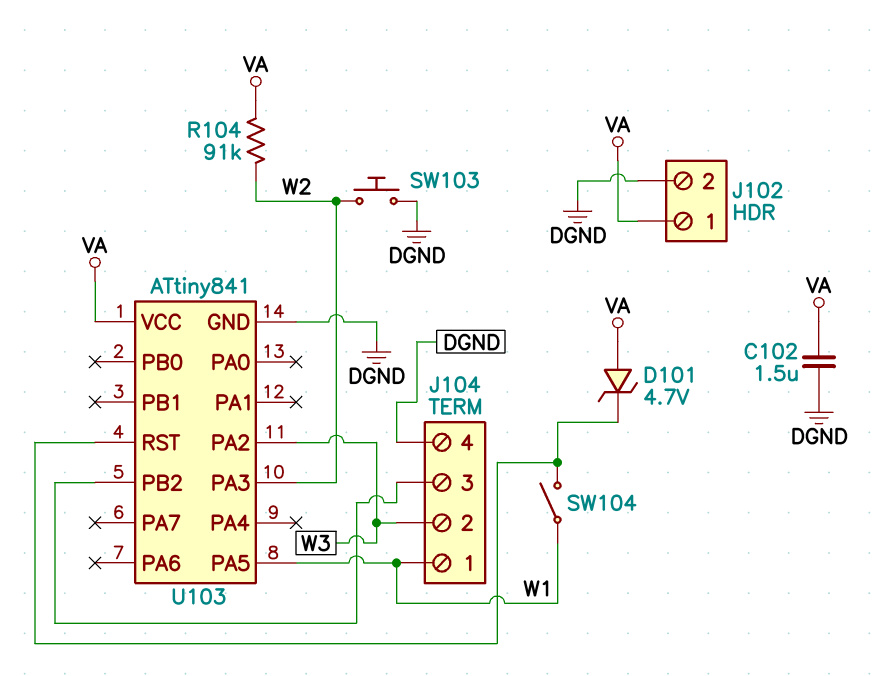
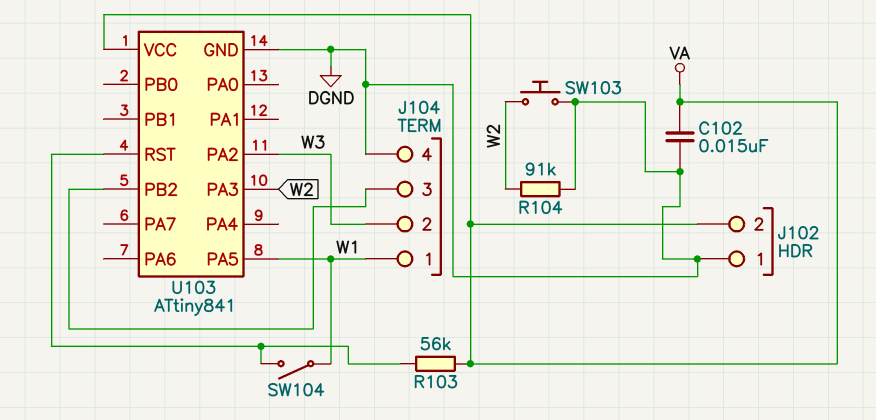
C102: 1.5uF (DGND, VA) -> 15nF (DGND, VA)
D101: zener 4.7V (A VA, K U103/RST) -> none
J102 pin 1: VA -> DGND
J102 pin 2: DGND -> VA
R103: none -> 56k (U103/RST, VA)
R104: 91k (VA, W2) -> 91k (DGND, W2)

